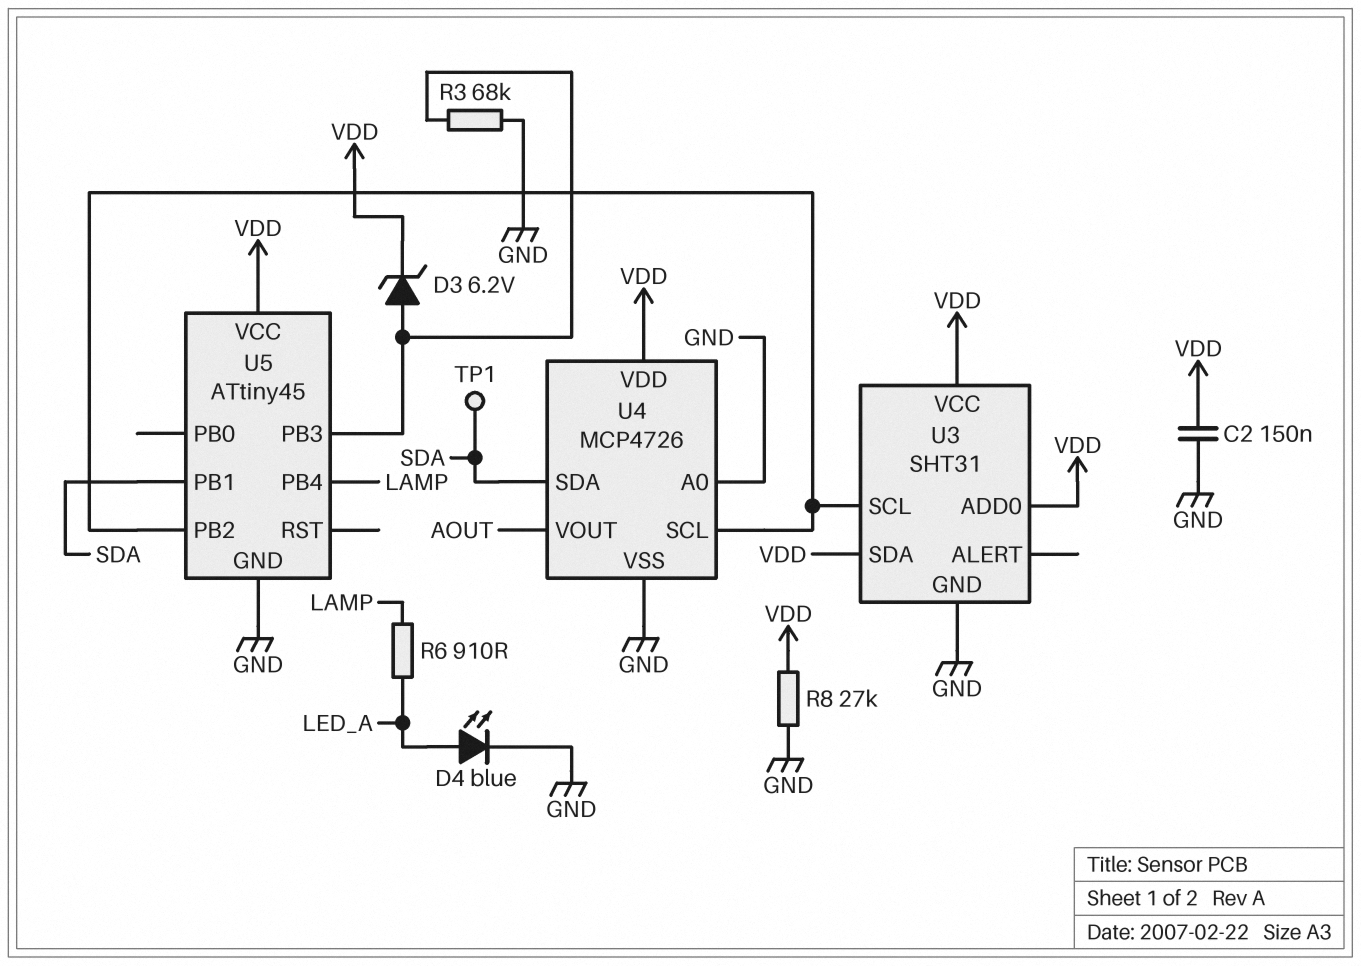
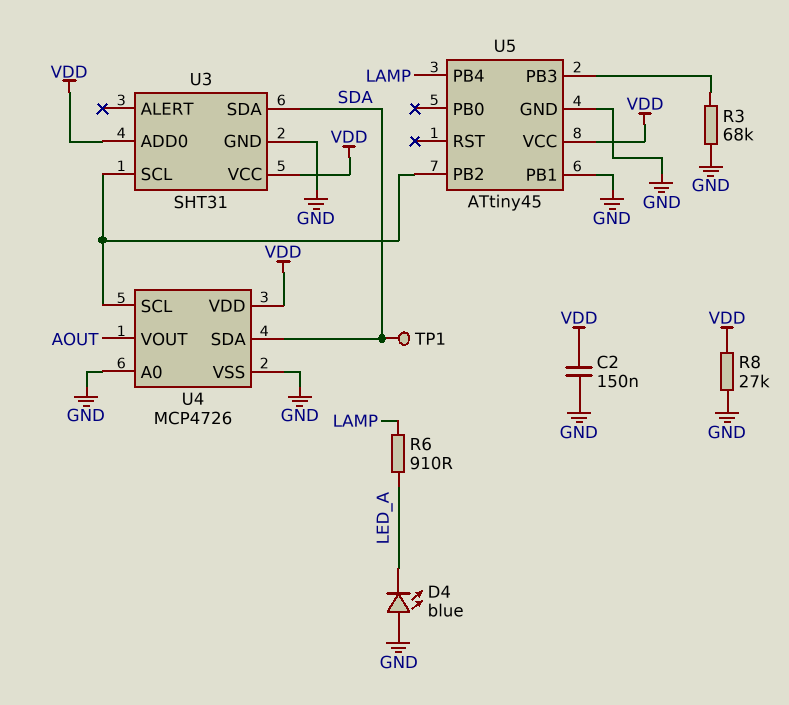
D3: zener 6.2V (A U5/PB3, K VDD) -> none
D4: LED blue (A LED_A, K GND) -> LED blue (A GND, K LED_A)
U3 pin SDA: VDD -> SDA
U5 pin PB1: SDA -> GND

